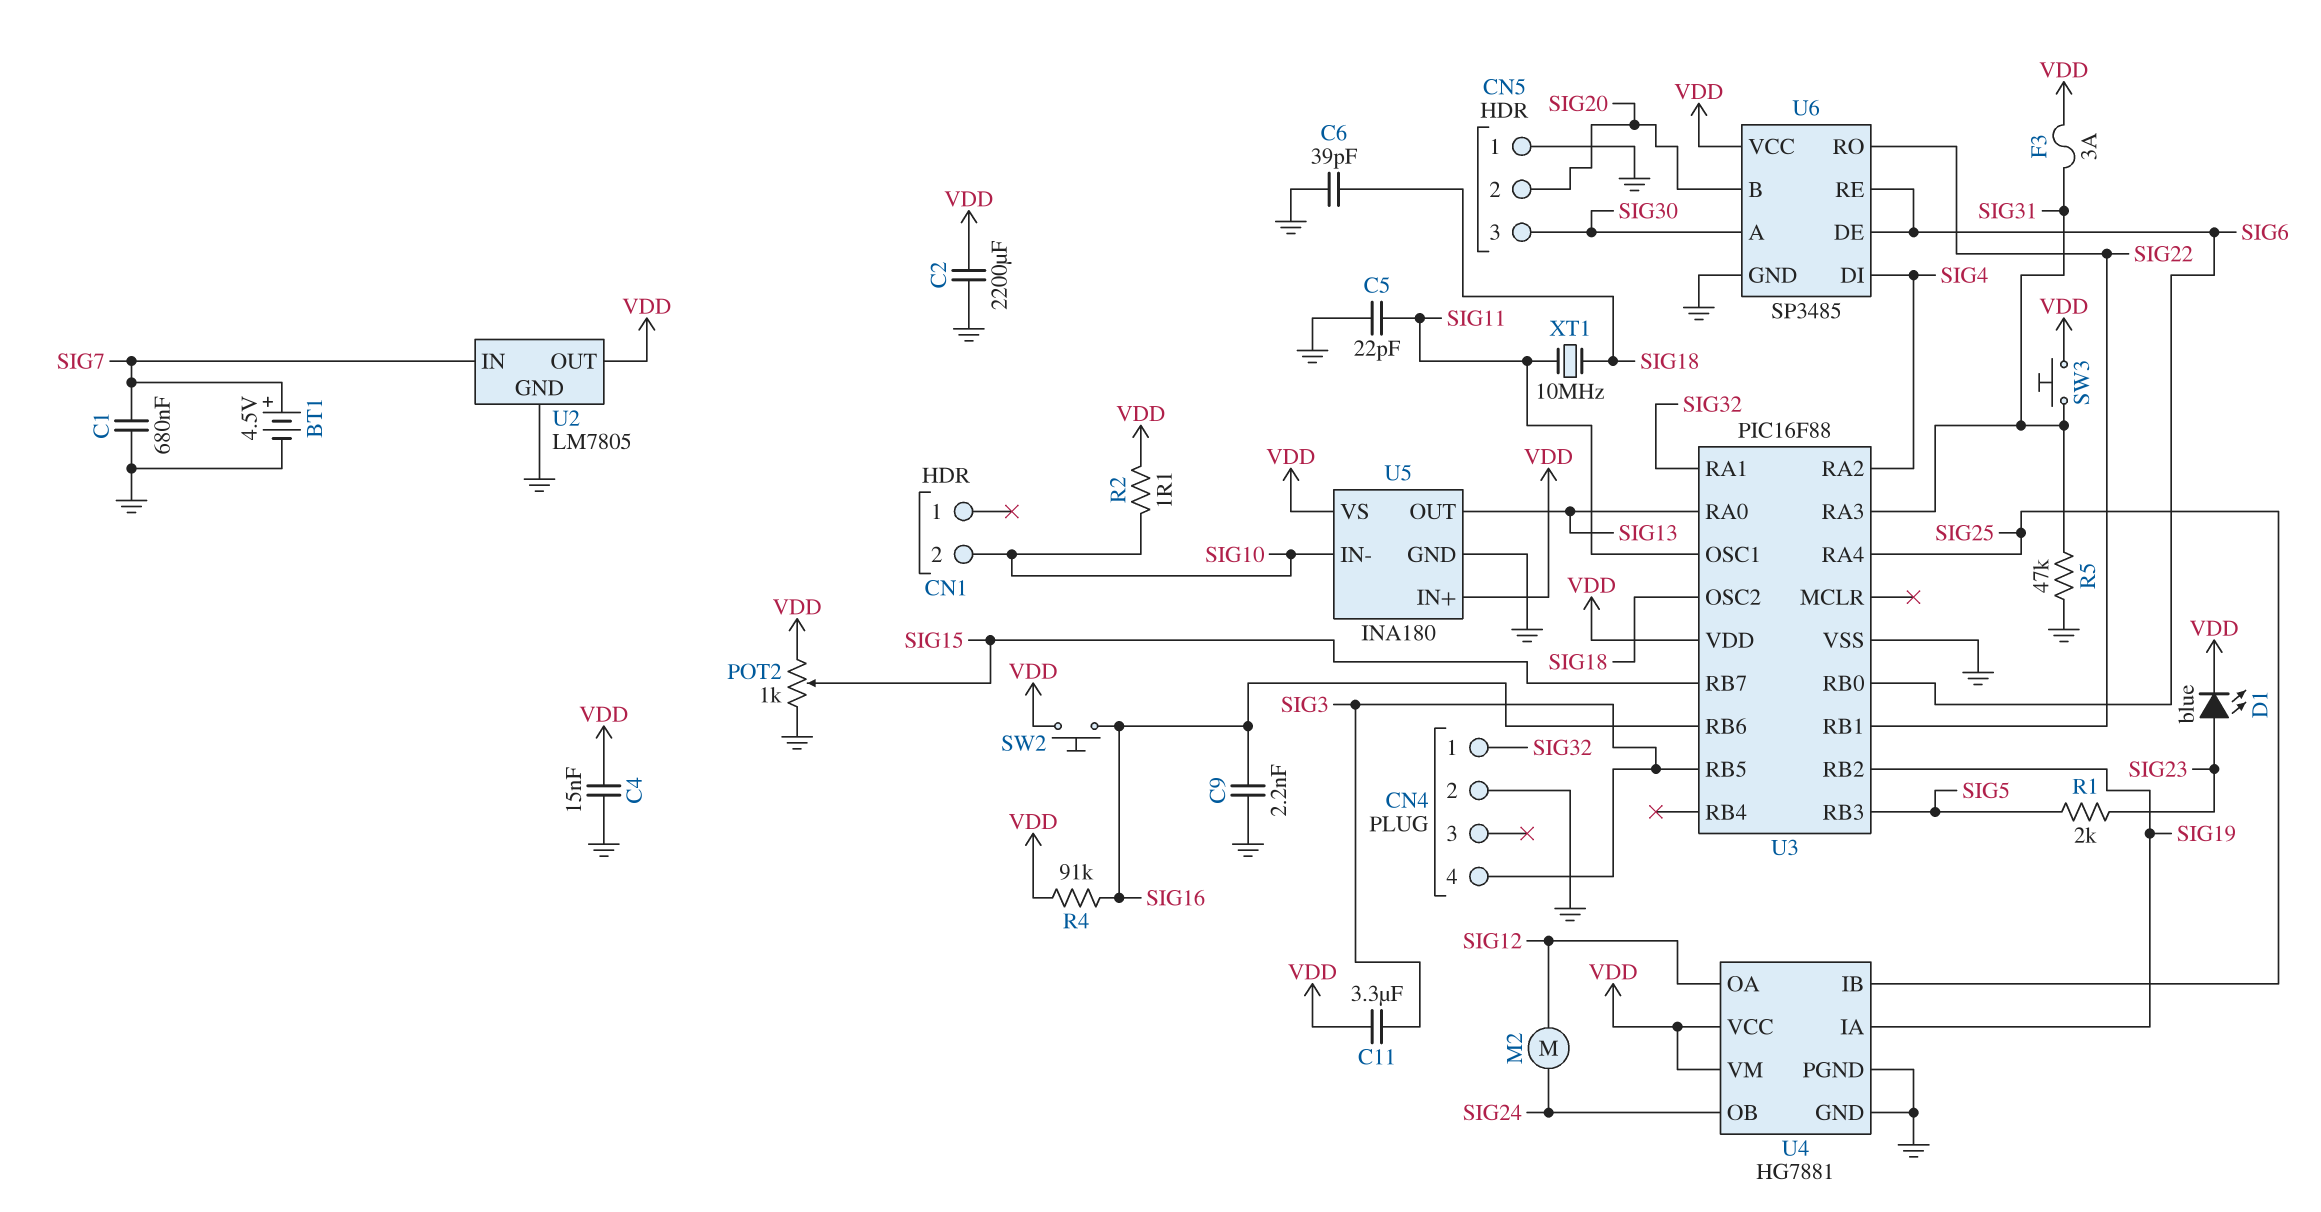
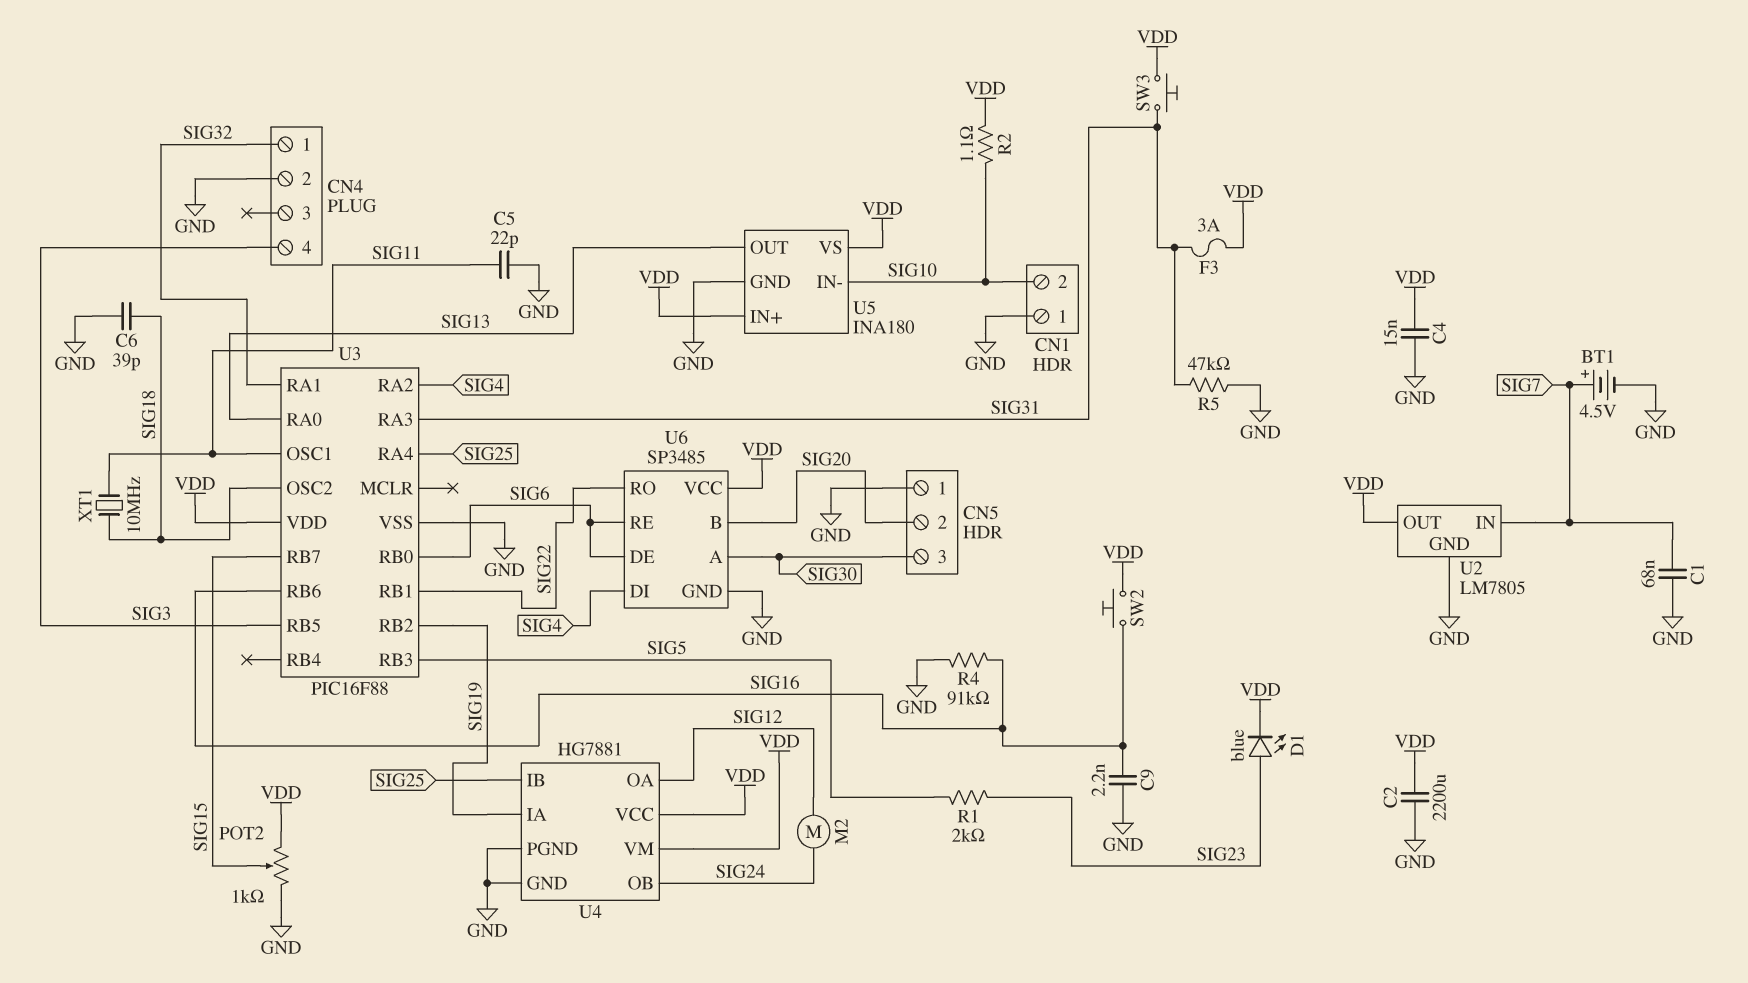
C1: 680nF (GND, SIG7) -> 68nF (GND, SIG7)
C11: 3.3uF (SIG3, VDD) -> none
CN1 pin 1: none -> GND
R4: 91k (SIG16, VDD) -> 91k (GND, SIG16)

